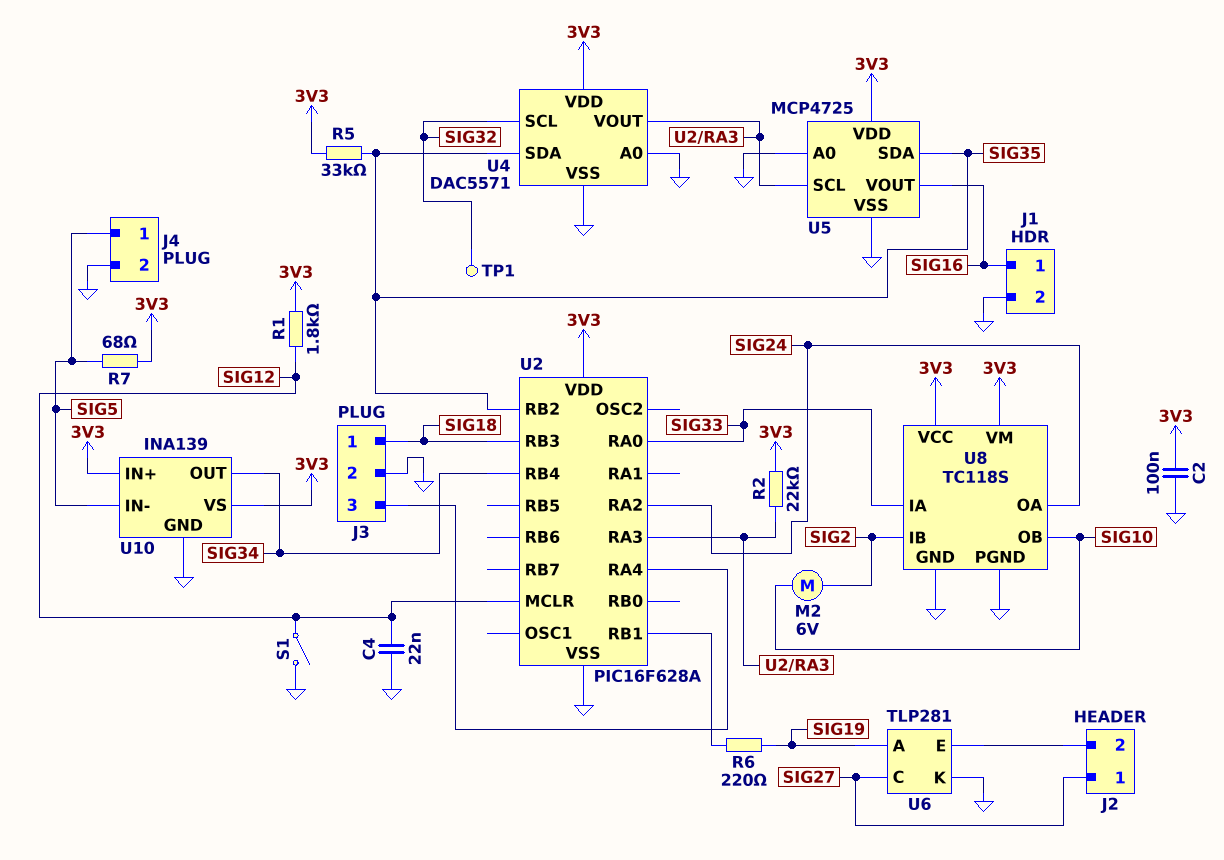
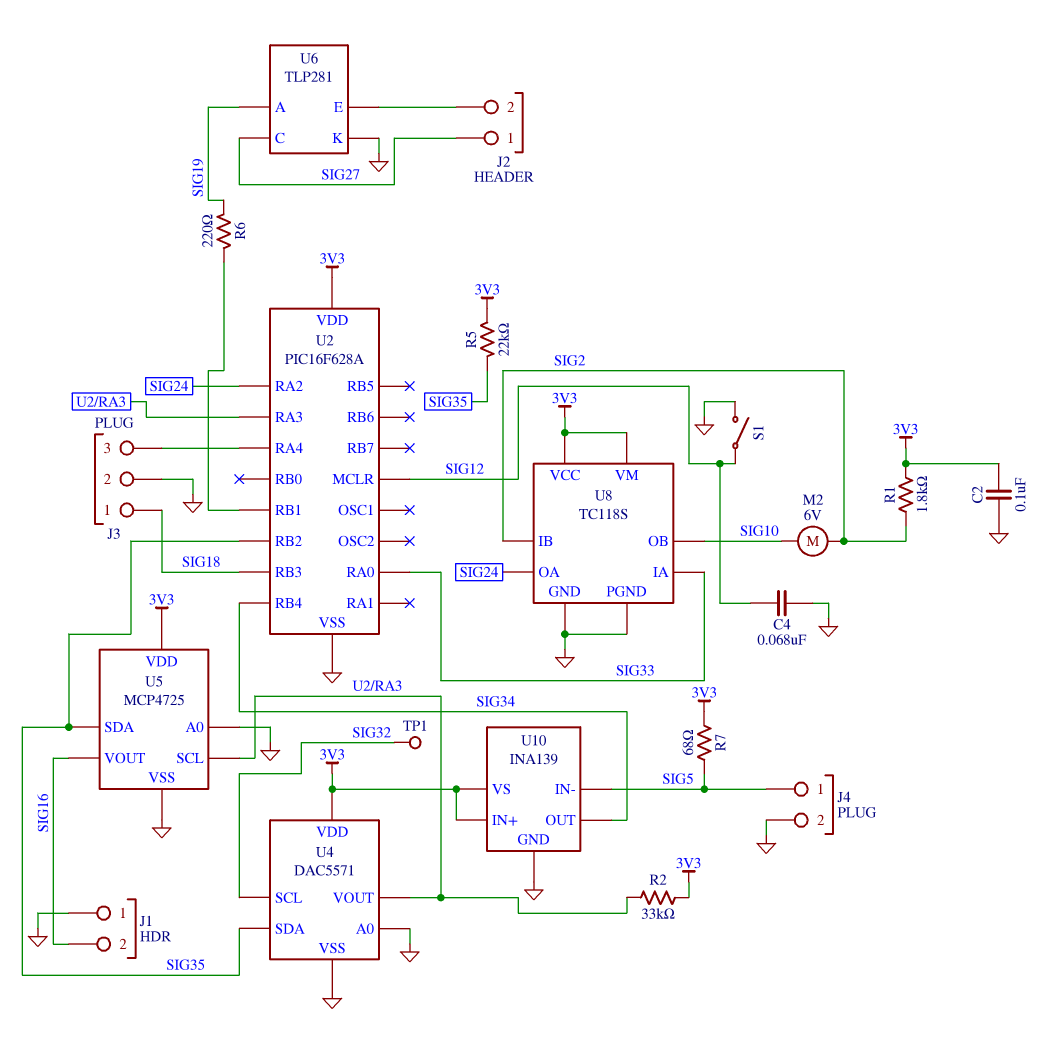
C4: 22nF (GND, SIG12) -> 68nF (GND, SIG12)
J1 pin 1: SIG16 -> GND
J1 pin 2: GND -> SIG16
R1: 1.8k (3V3, SIG12) -> 1.8k (3V3, SIG2)
R2: 22k (3V3, U2/RA3) -> 33k (3V3, U2/RA3)
R5: 33k (3V3, SIG35) -> 22k (3V3, SIG35)

